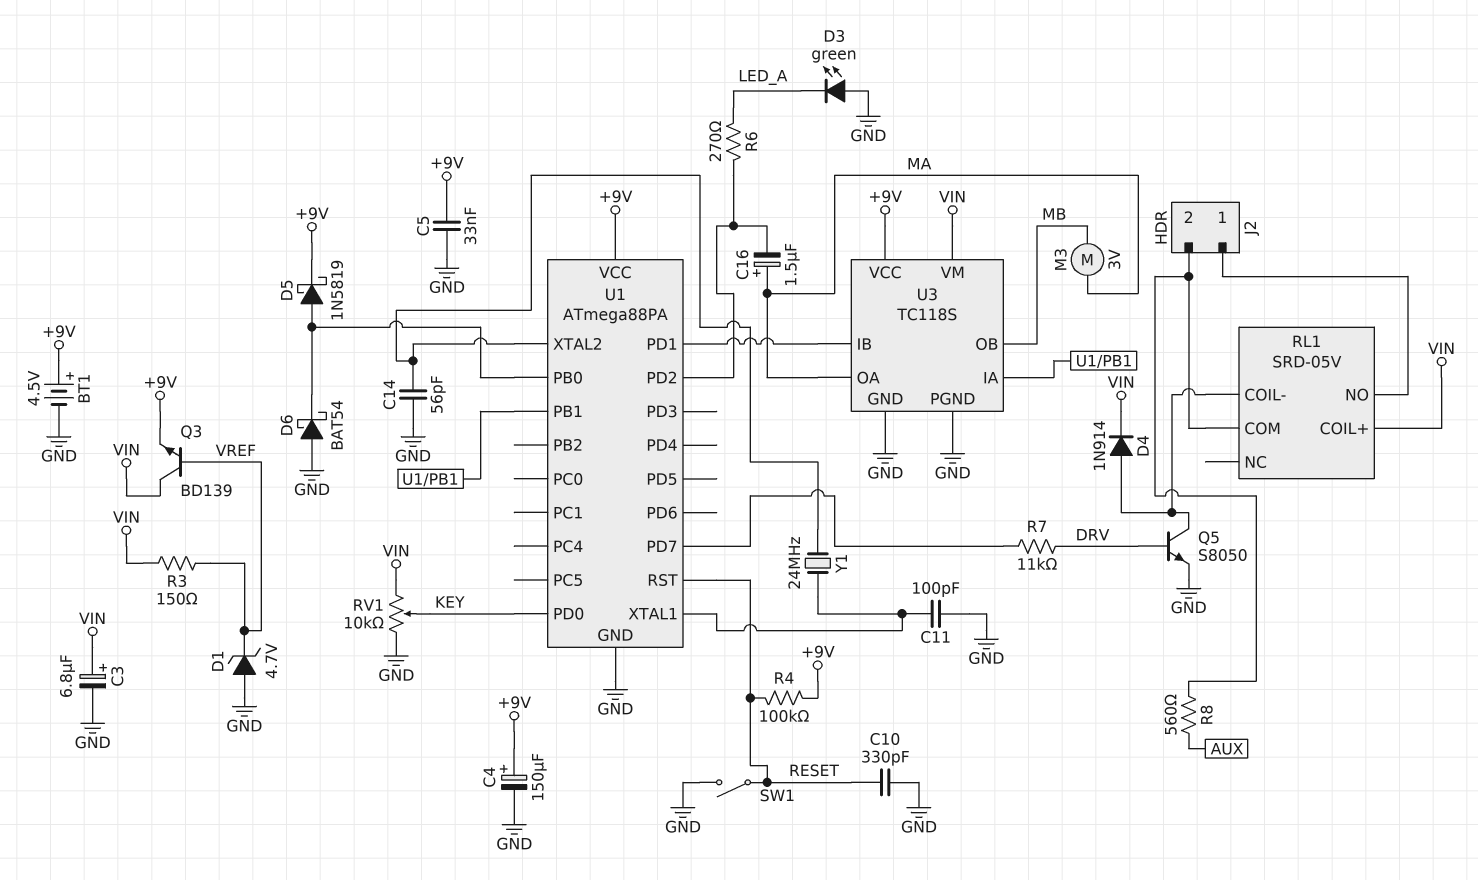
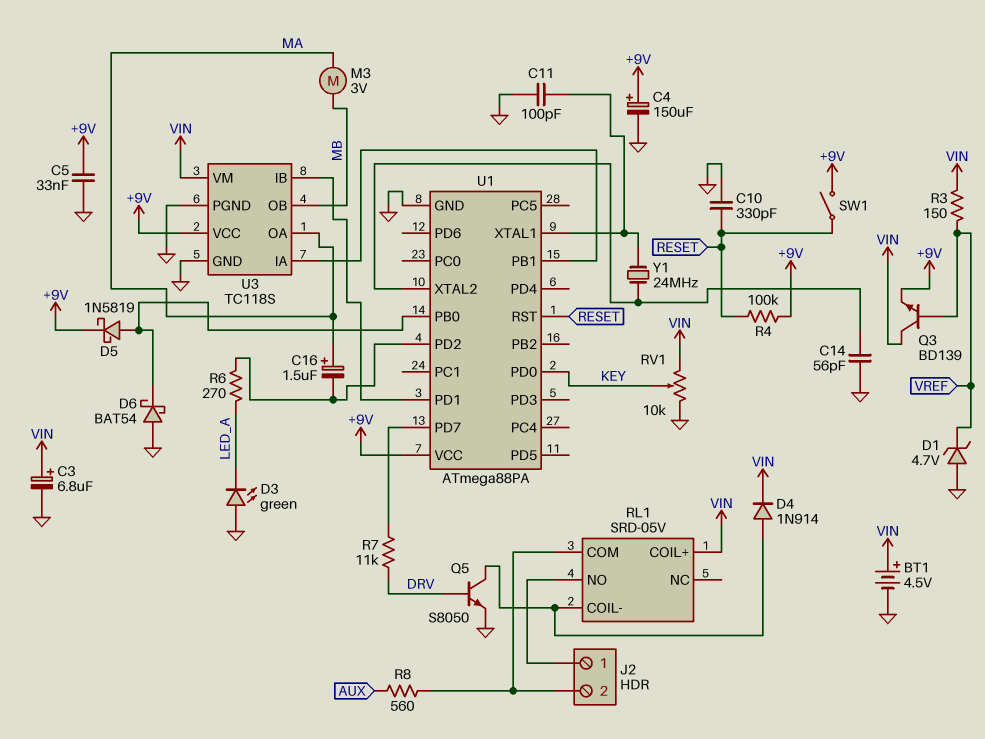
BT1: 4.5V (plus +9V, minus GND) -> 4.5V (plus VIN, minus GND)
SW1: switch (GND, RESET) -> switch (+9V, RESET)

